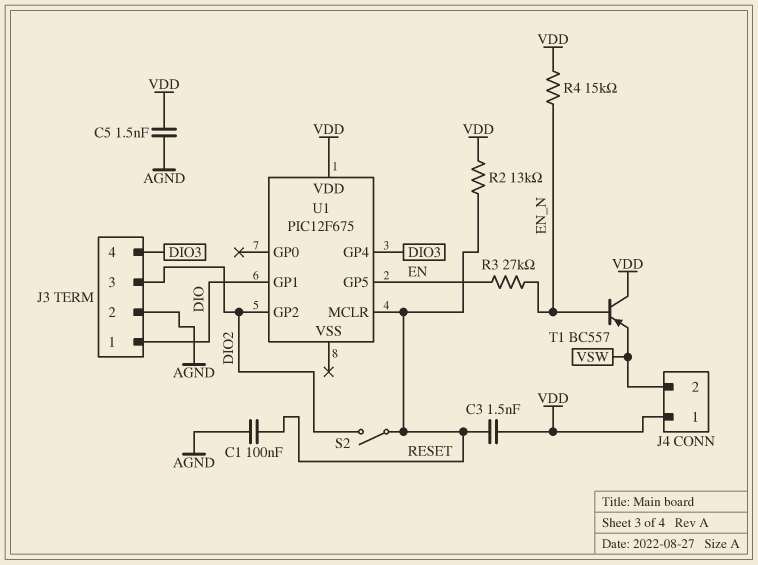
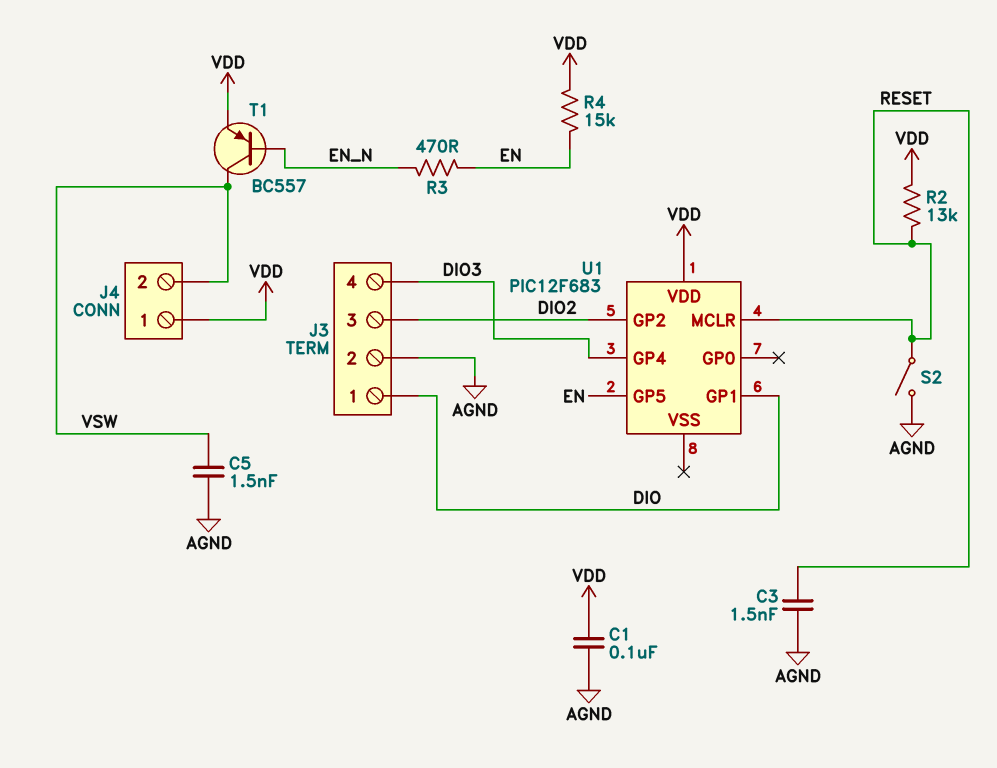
C1: 100nF (AGND, RESET) -> 100nF (AGND, VDD)
C3: 1.5nF (RESET, VDD) -> 1.5nF (AGND, RESET)
C5: 1.5nF (AGND, VDD) -> 1.5nF (AGND, VSW)
R3: 27k (EN, EN_N) -> 470 (EN, EN_N)
R4: 15k (EN_N, VDD) -> 15k (EN, VDD)
S2: switch (DIO2, RESET) -> switch (AGND, RESET)
T1: PNP BC557 (B EN_N, C VDD, E VSW) -> PNP BC557 (B EN_N, C VSW, E VDD)
U1: PIC12F675 -> PIC12F683

